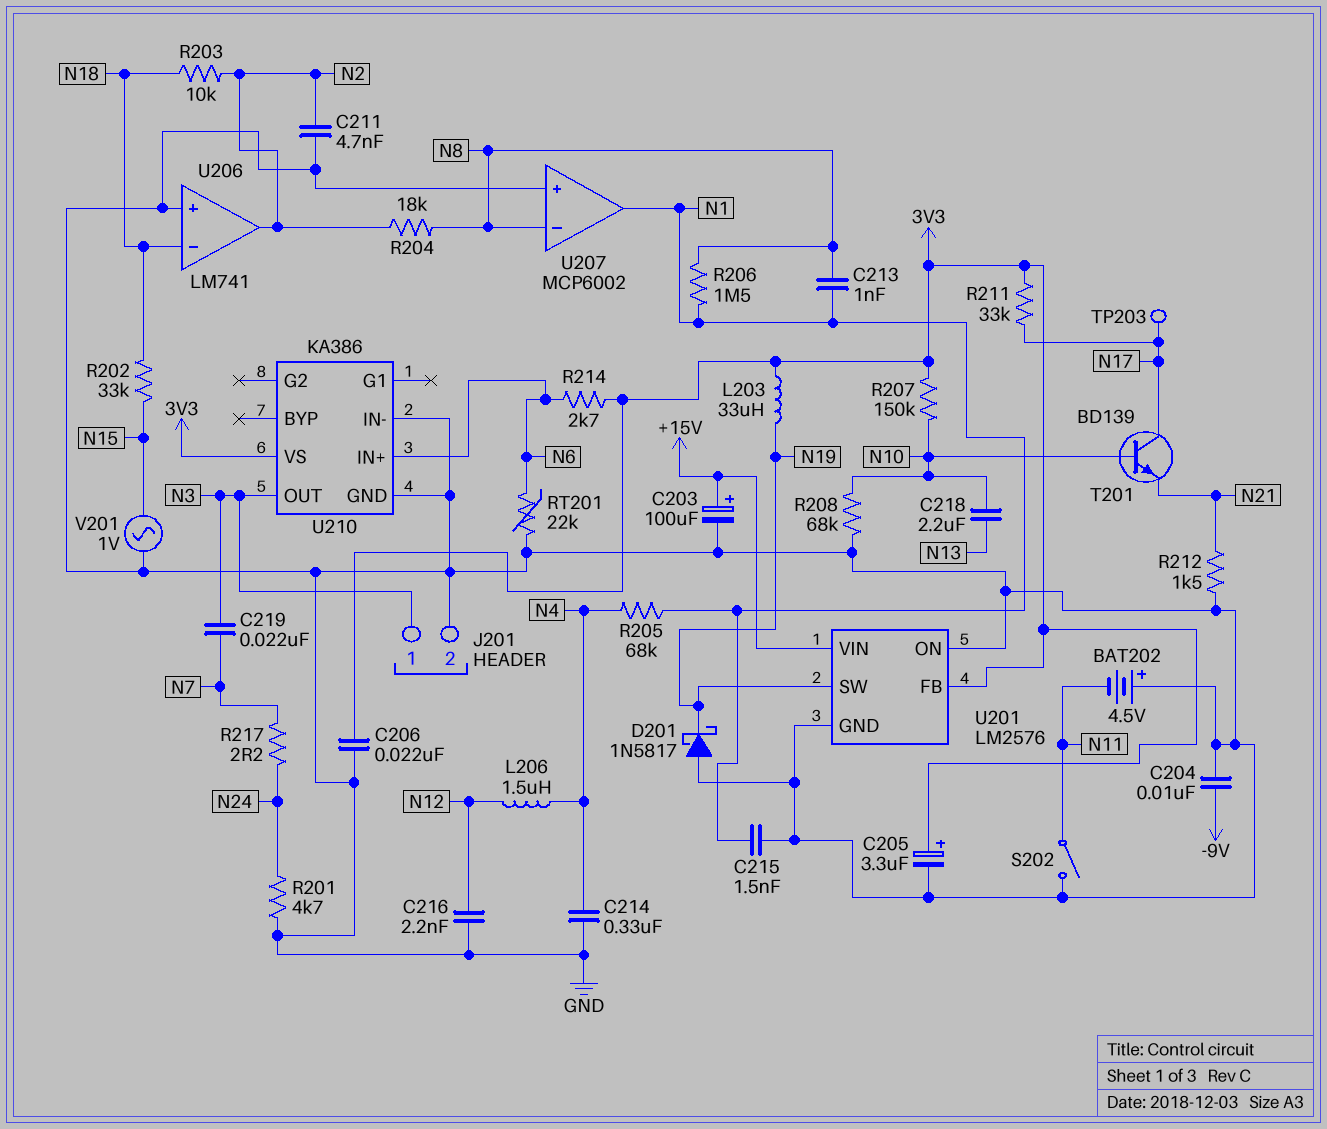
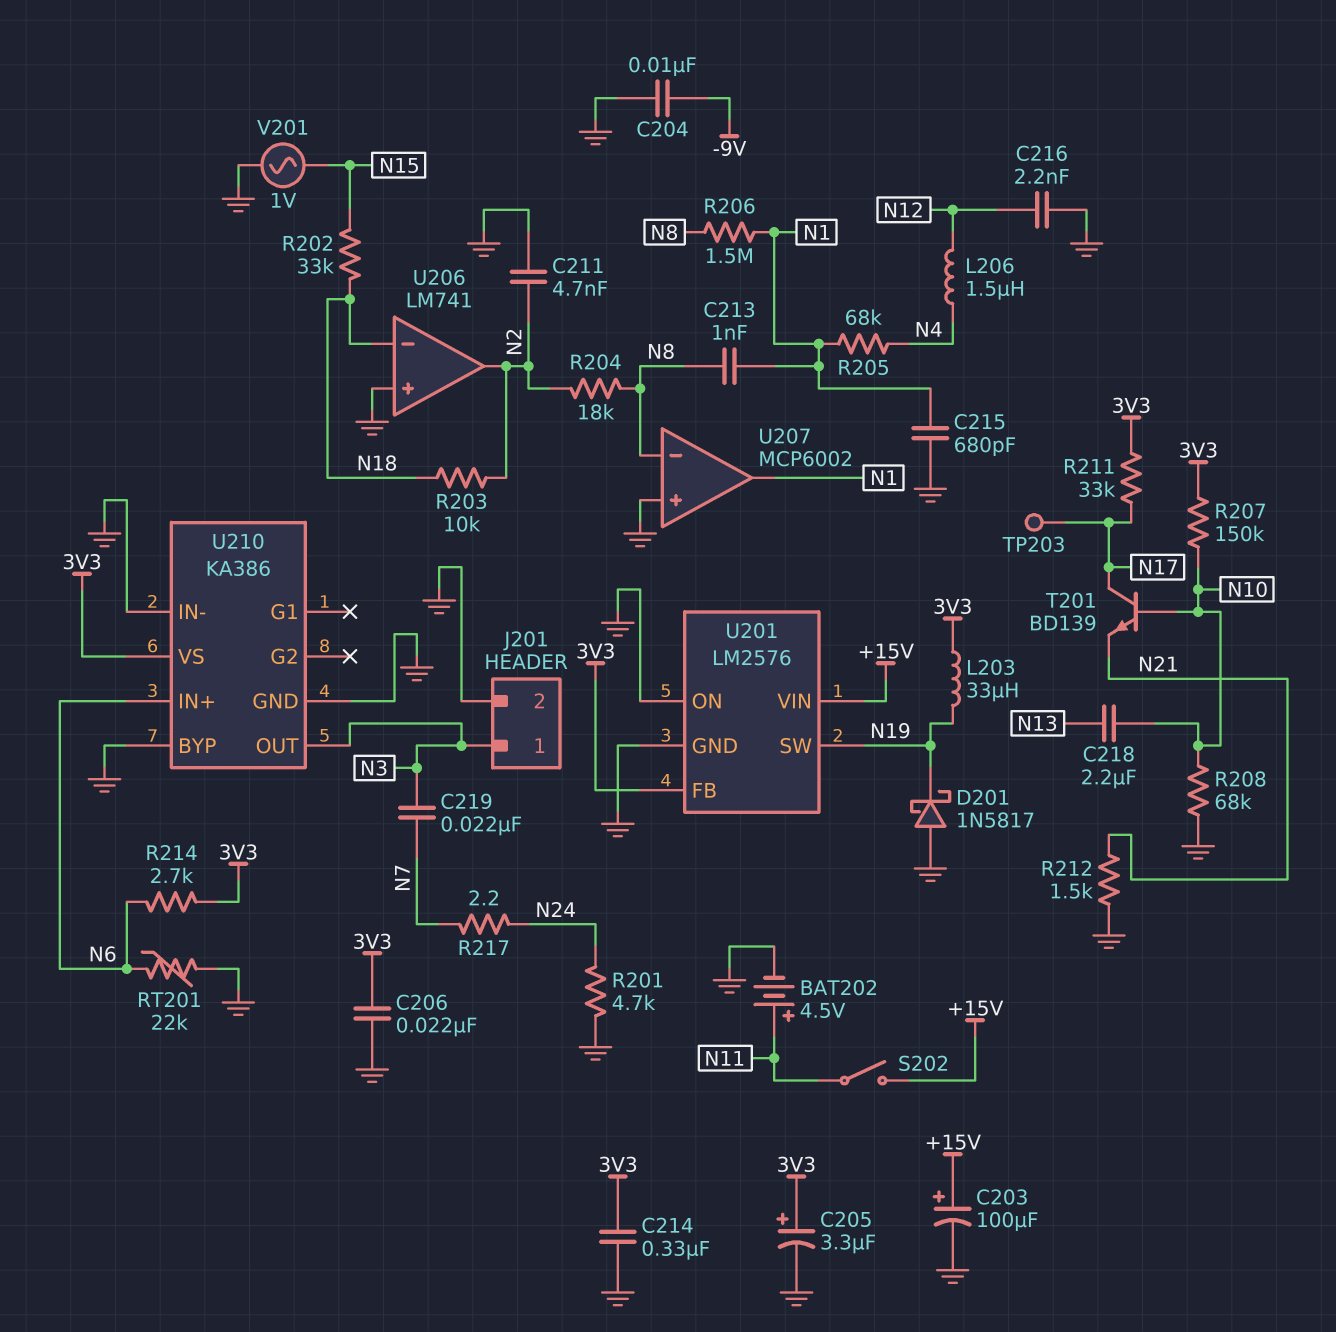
BAT202: 4.5V (plus GND, minus N11) -> 4.5V (plus N11, minus GND)
C214: 330nF (GND, N4) -> 330nF (3V3, GND)
C215: 1.5nF (GND, N1) -> 680pF (GND, N1)
S202: switch (GND, N11) -> switch (+15V, N11)
U210 pin BYP: none -> GND

